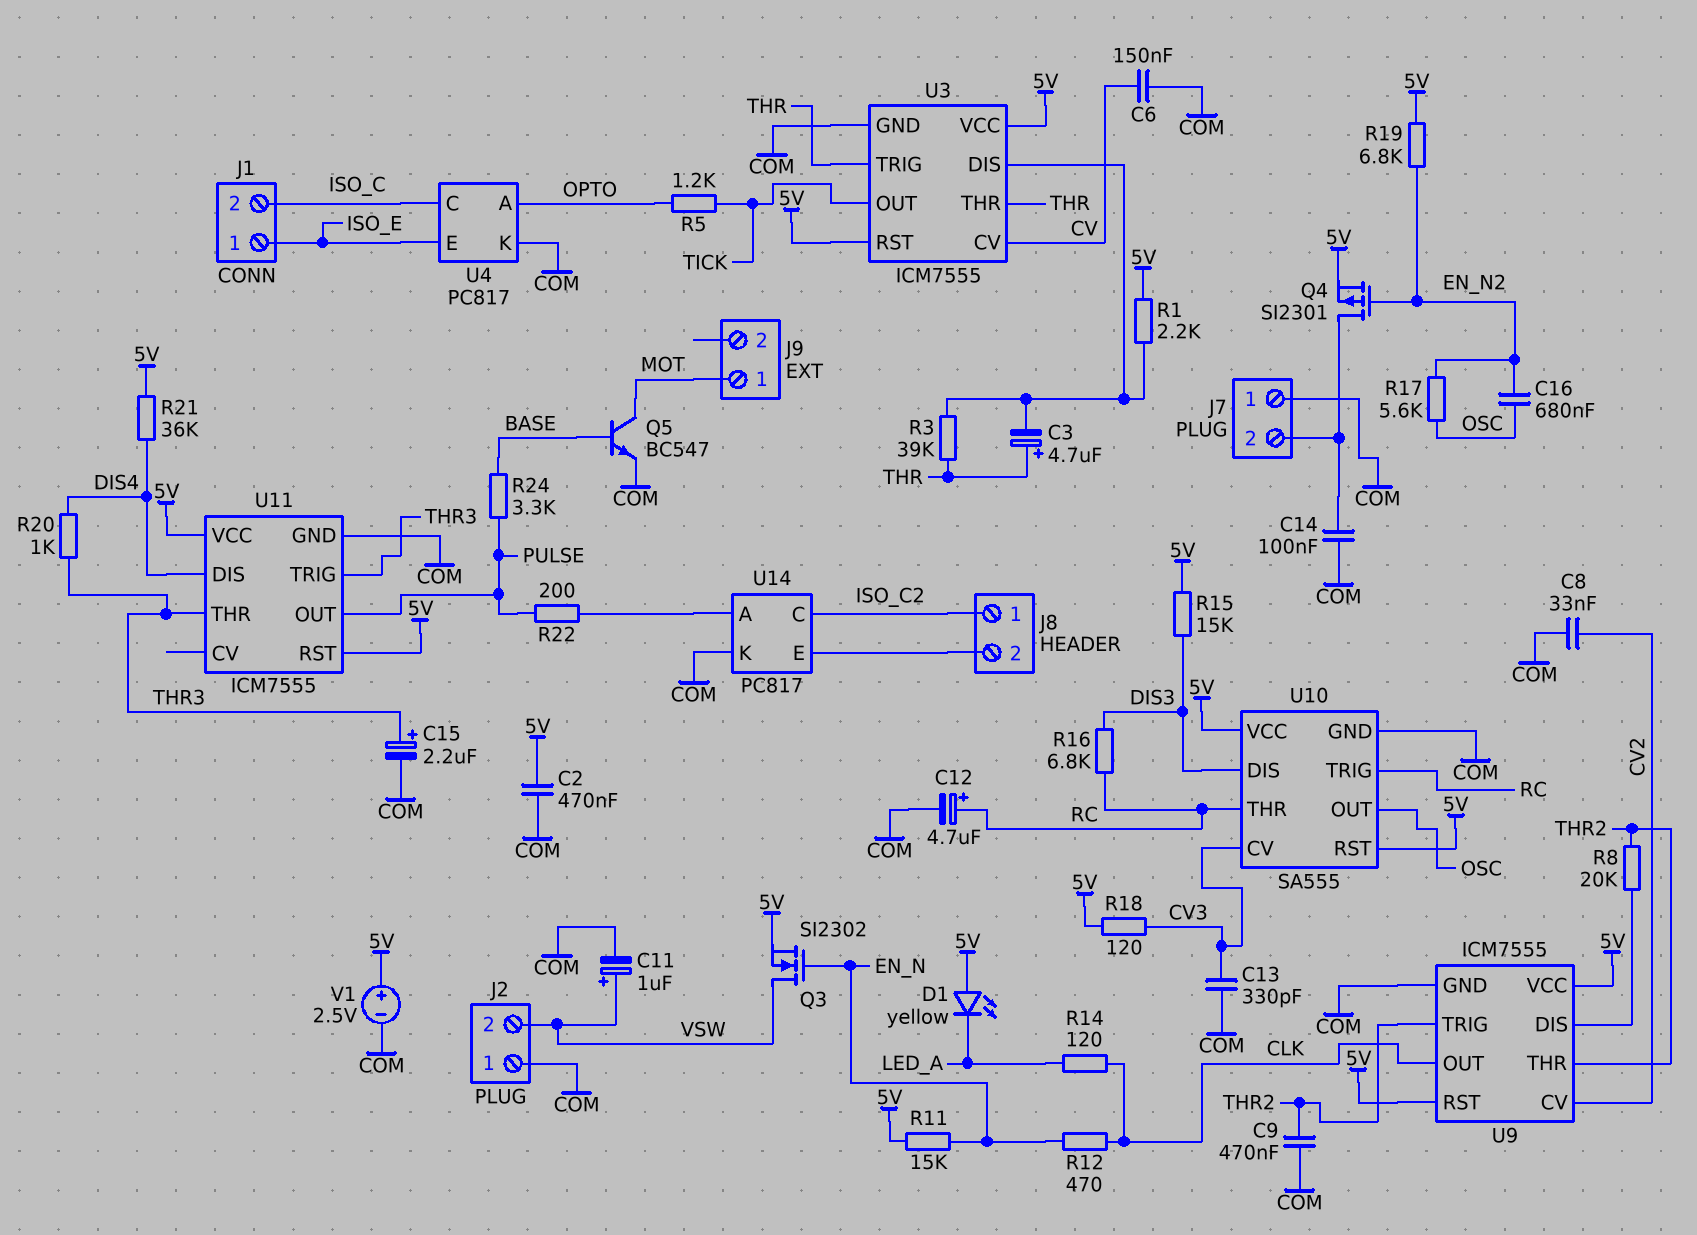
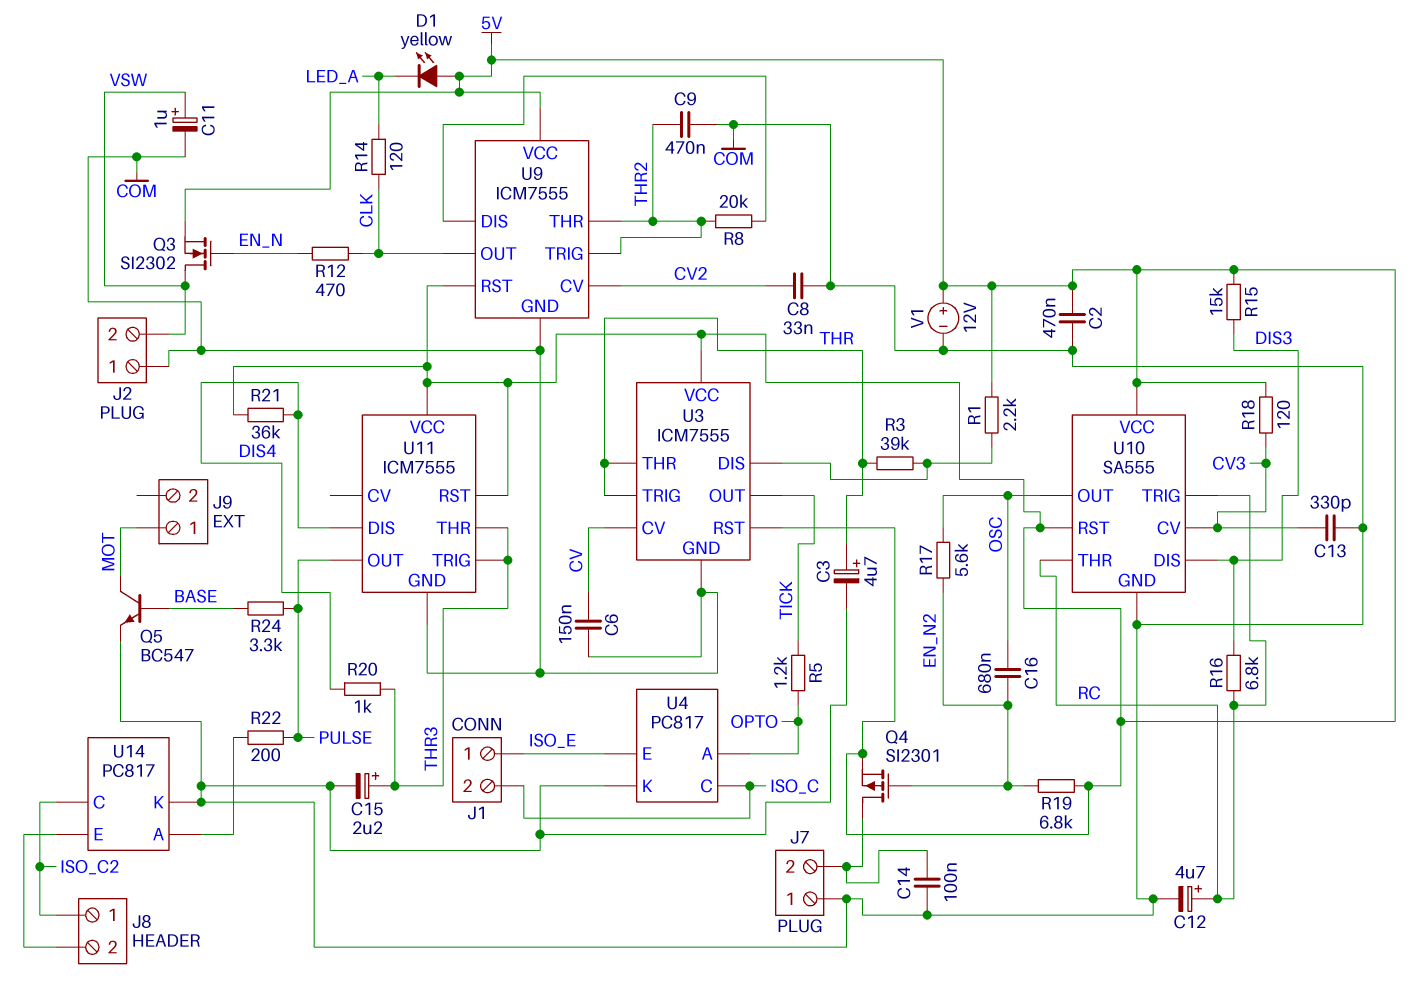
C3: 4.7uF (plus THR, minus U3/DIS) -> 4.7uF (plus THR, minus COM)
R11: 15k (5V, EN_N) -> none
V1: 2.5V (plus 5V, minus COM) -> 12V (plus 5V, minus COM)

